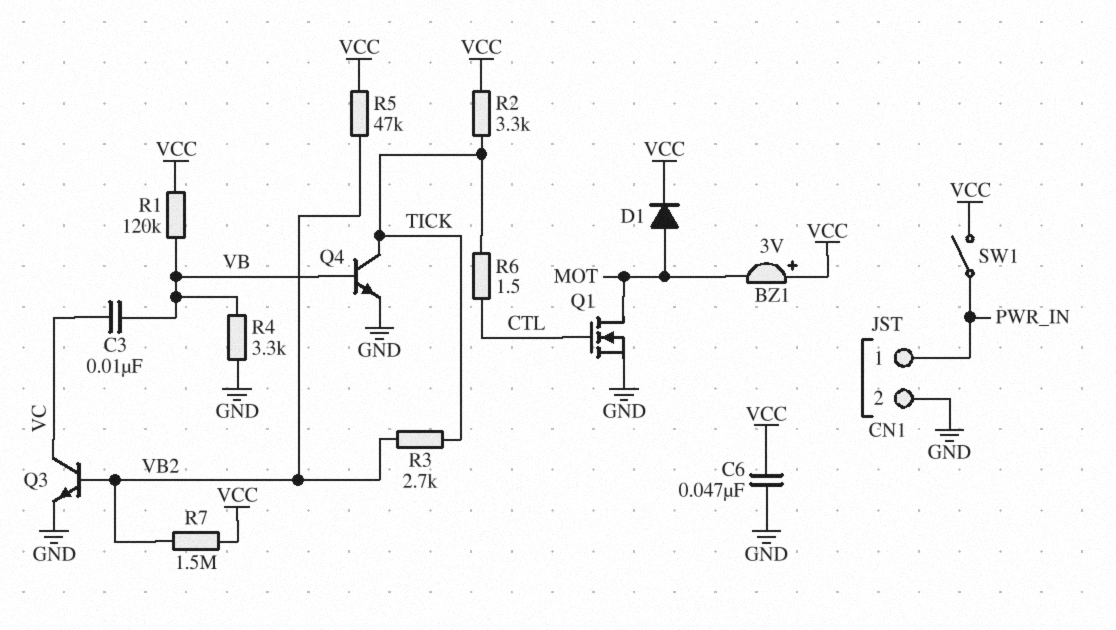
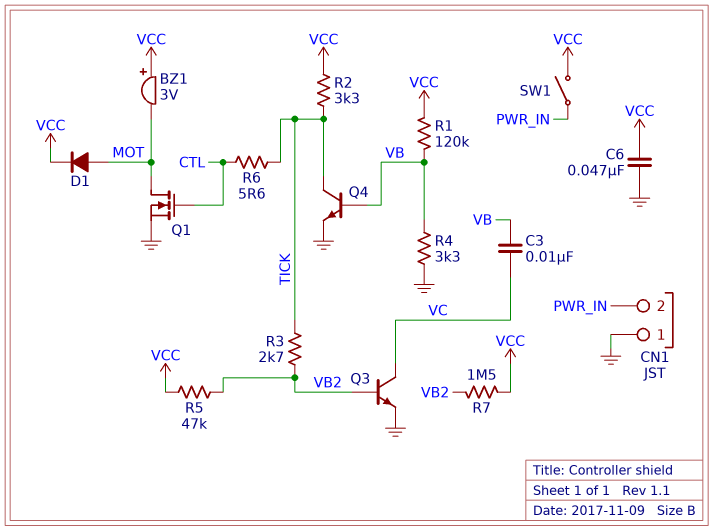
CN1 pin 1: PWR_IN -> GND
CN1 pin 2: GND -> PWR_IN
R6: 1.5 (CTL, TICK) -> 5.6 (CTL, TICK)

